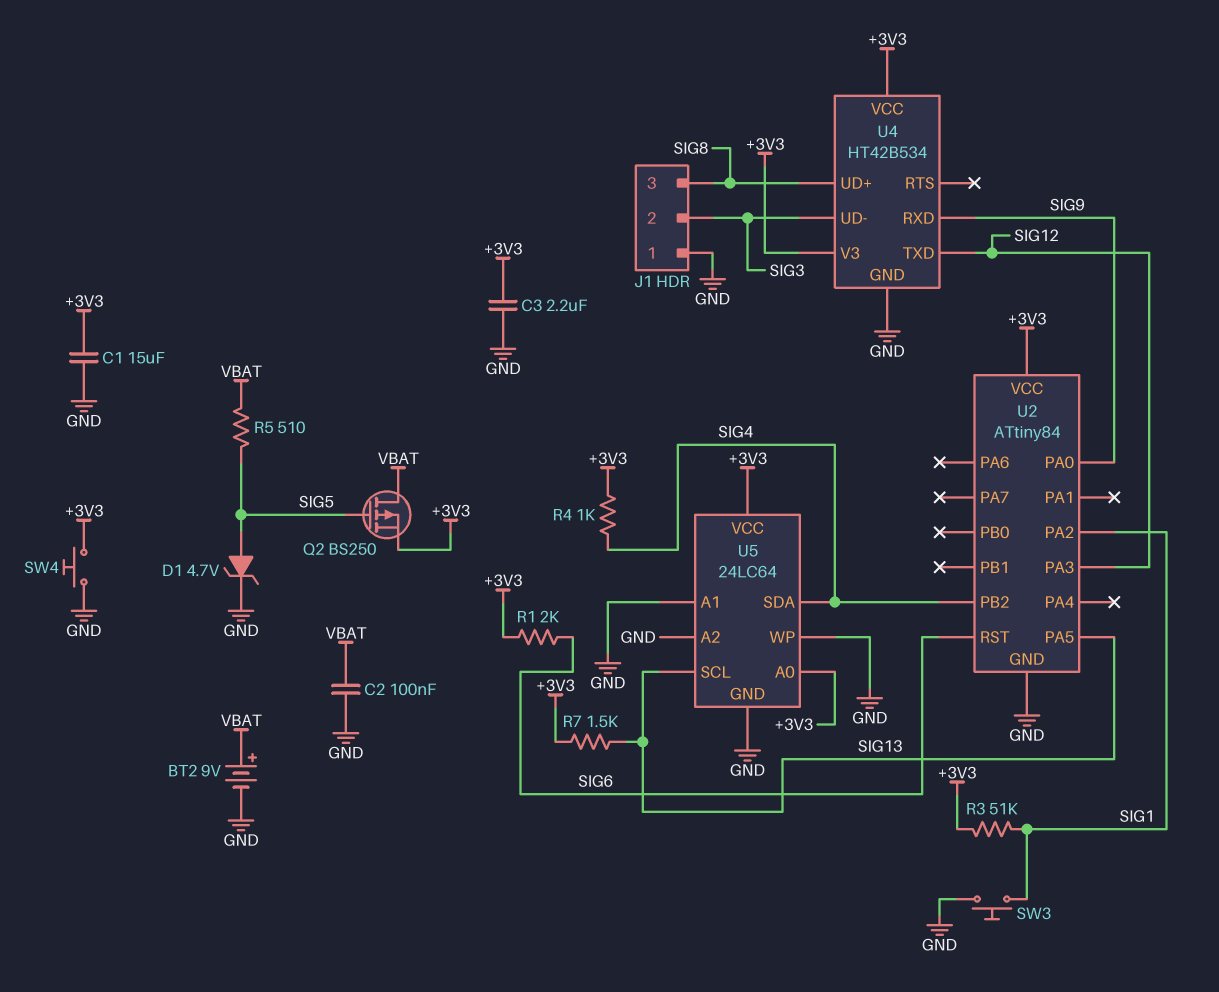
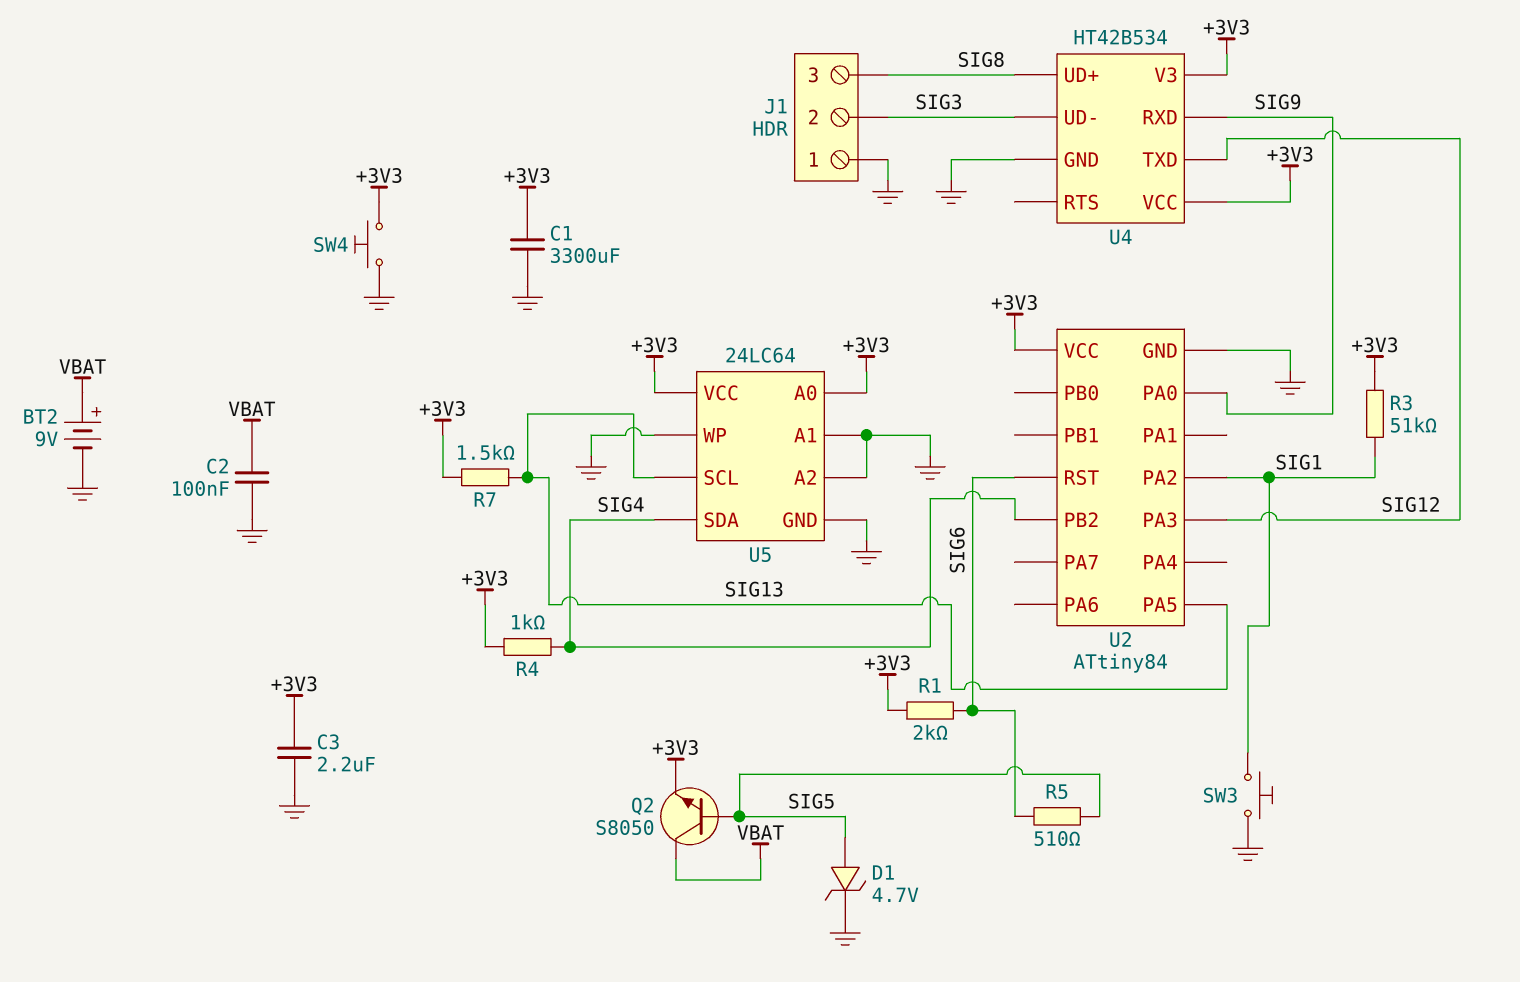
C1: 15uF (+3V3, GND) -> 3300uF (+3V3, GND)
Q2: PMOS BS250 (G SIG5, D VBAT, S +3V3) -> NPN S8050 (B SIG5, C VBAT, E +3V3)
R5: 510 (SIG5, VBAT) -> 510 (SIG5, SIG6)

